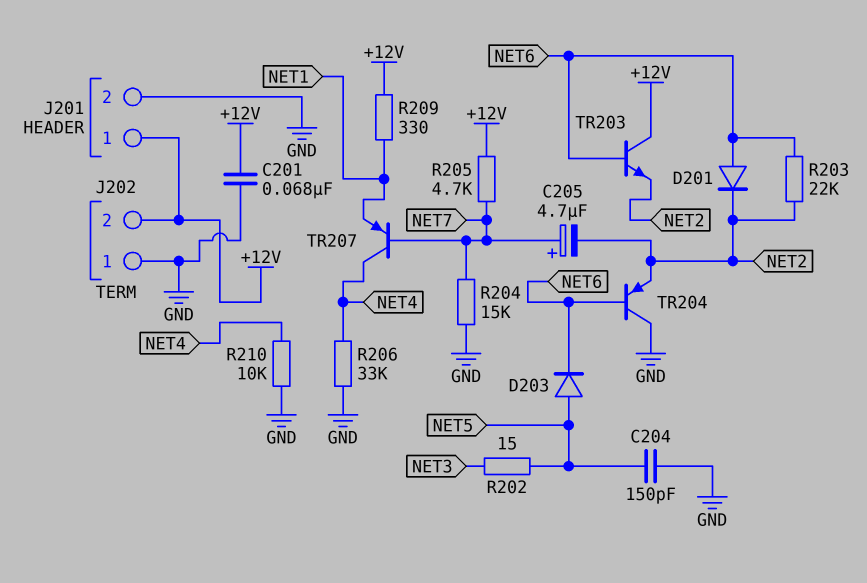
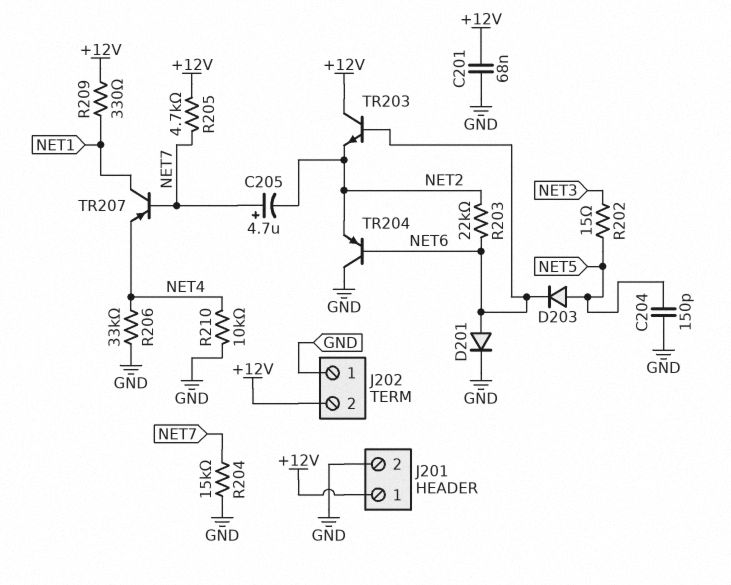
D201: diode (A NET6, K NET2) -> diode (A NET6, K GND)
TR207: PNP (B NET7, C NET4, E NET1) -> PNP (B NET7, C NET1, E NET4)

